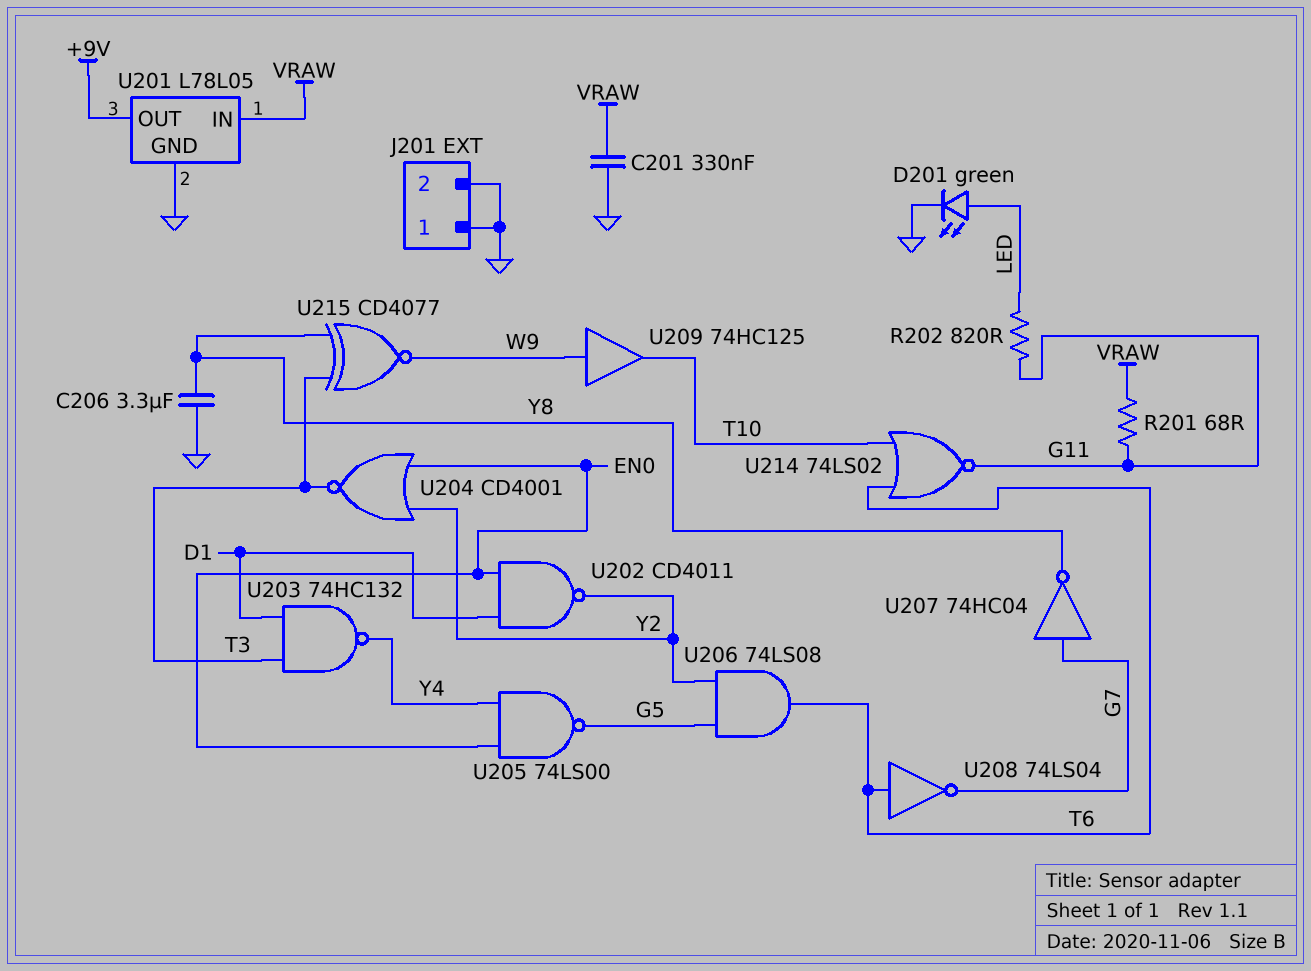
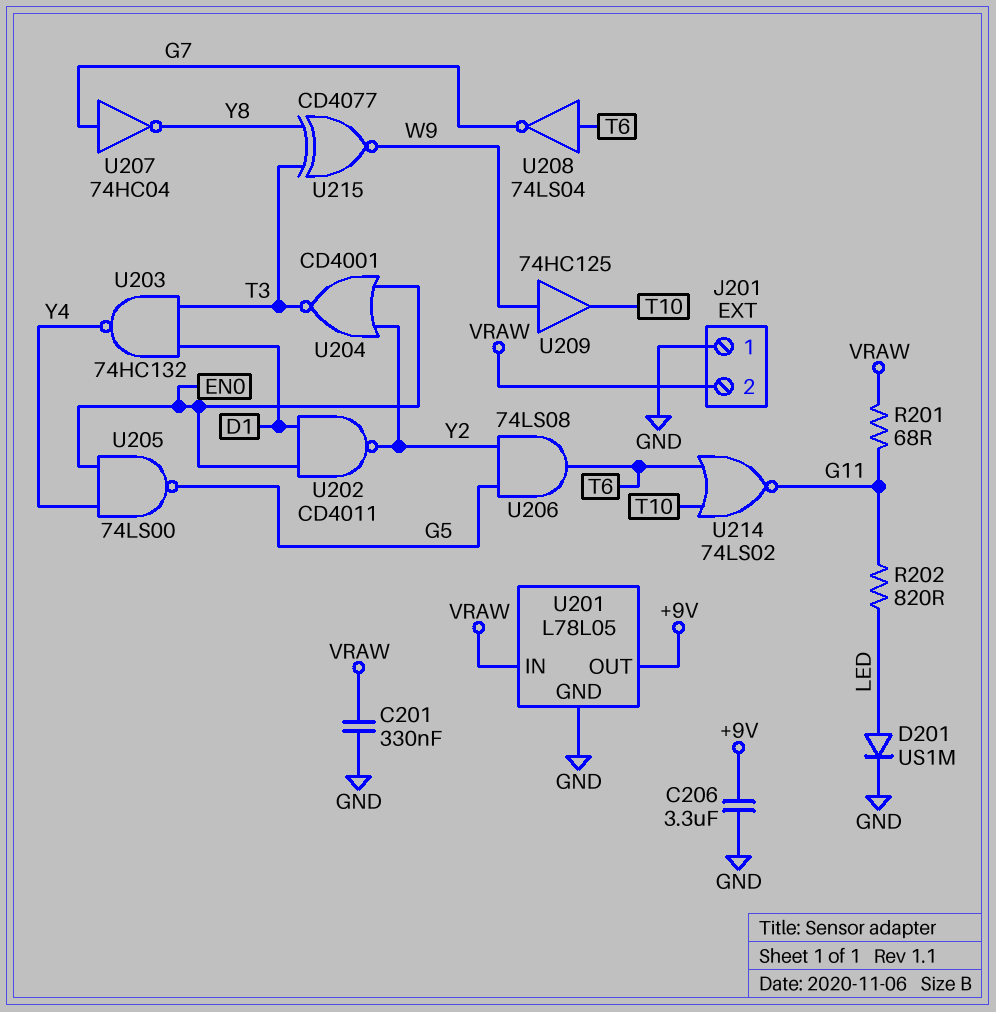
C206: 3.3uF (GND, Y8) -> 3.3uF (+9V, GND)
D201: LED green (A LED, K GND) -> diode US1M (A LED, K GND)
J201 pin 2: GND -> VRAW

